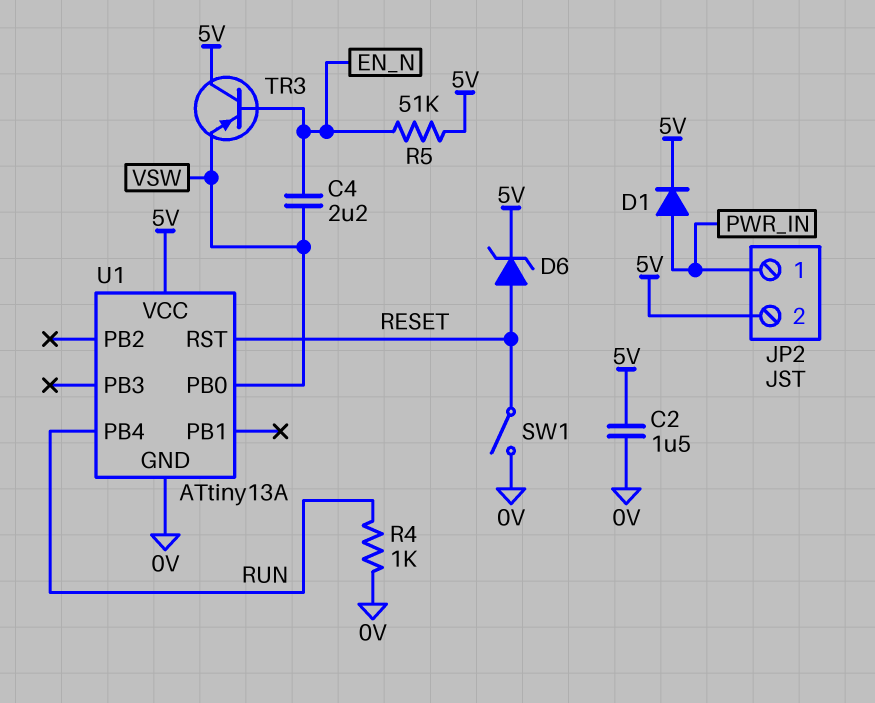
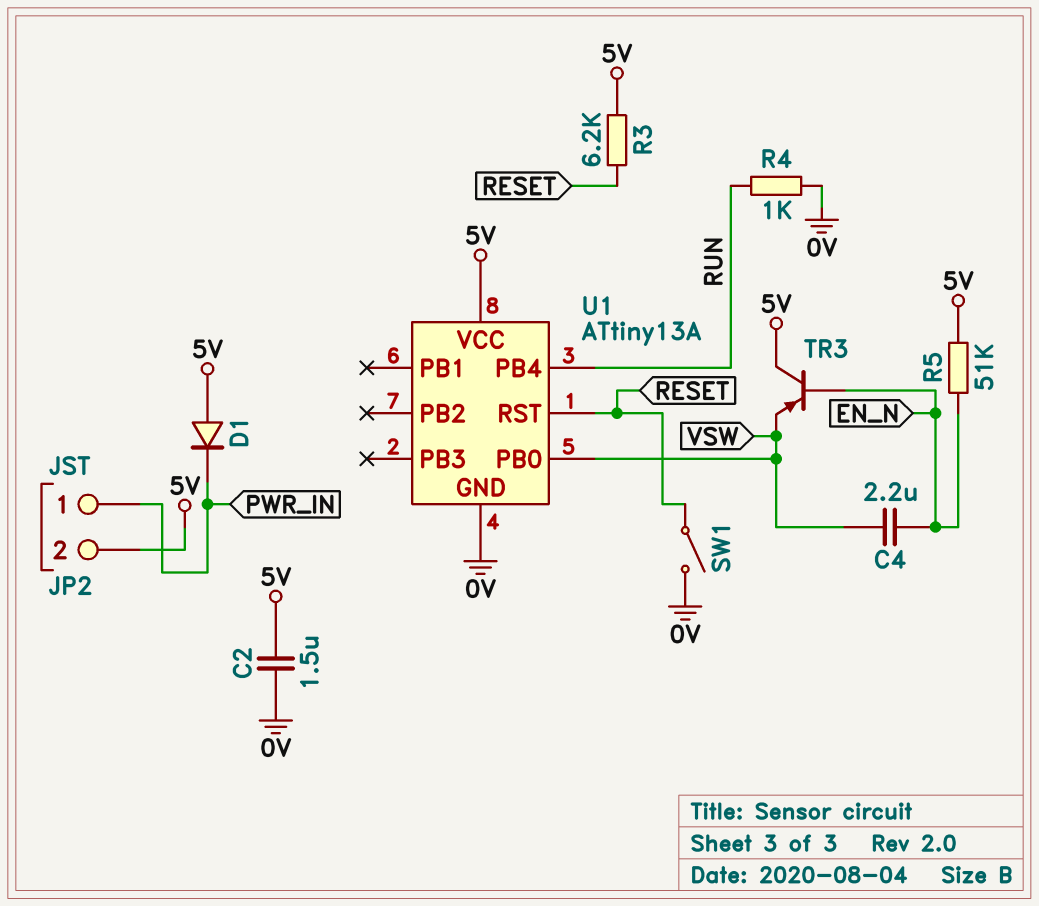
D1: diode (A PWR_IN, K 5V) -> diode (A 5V, K PWR_IN)
D6: zener (A RESET, K 5V) -> none
R3: none -> 6.2k (5V, RESET)

